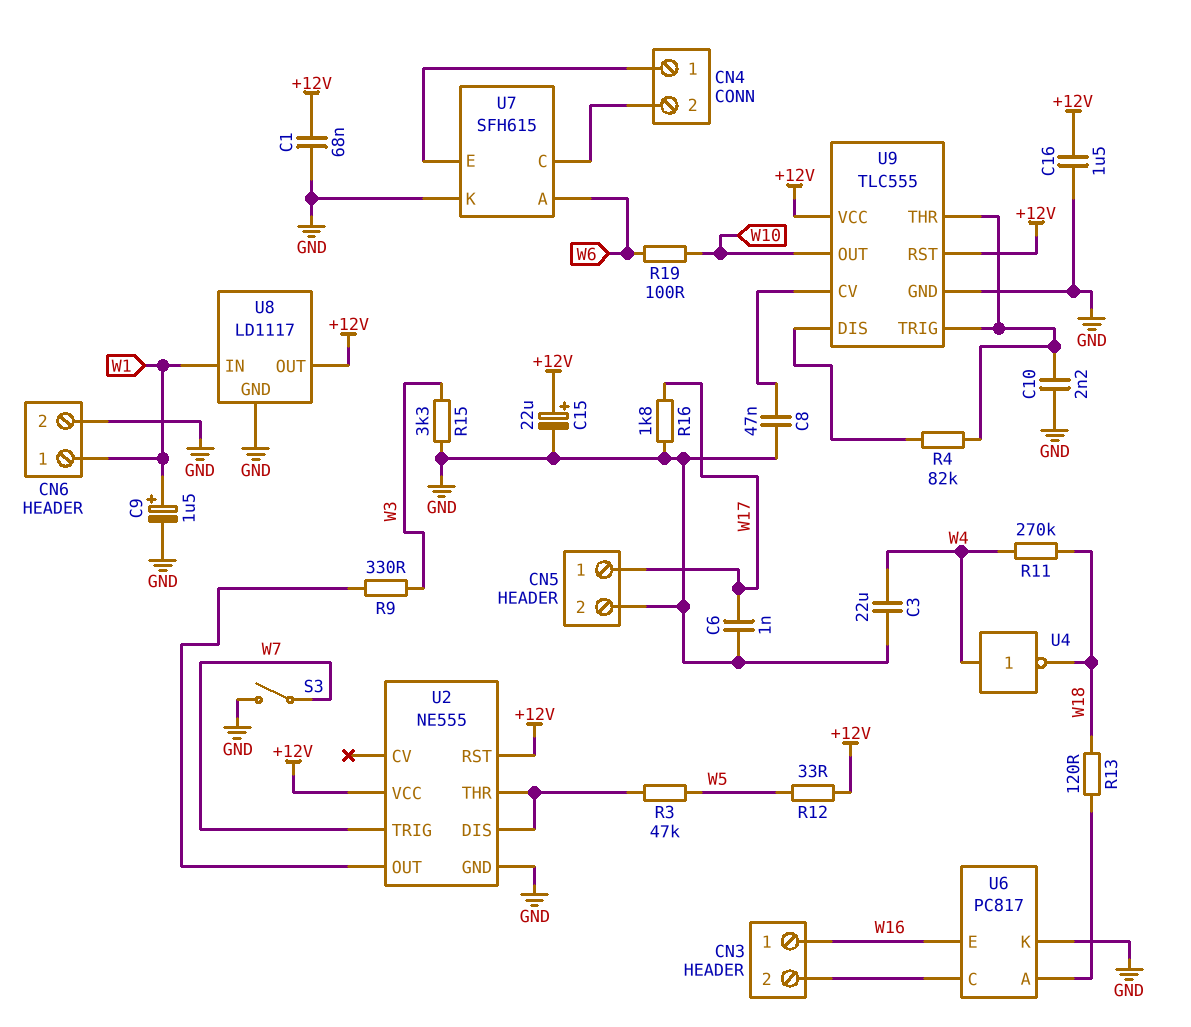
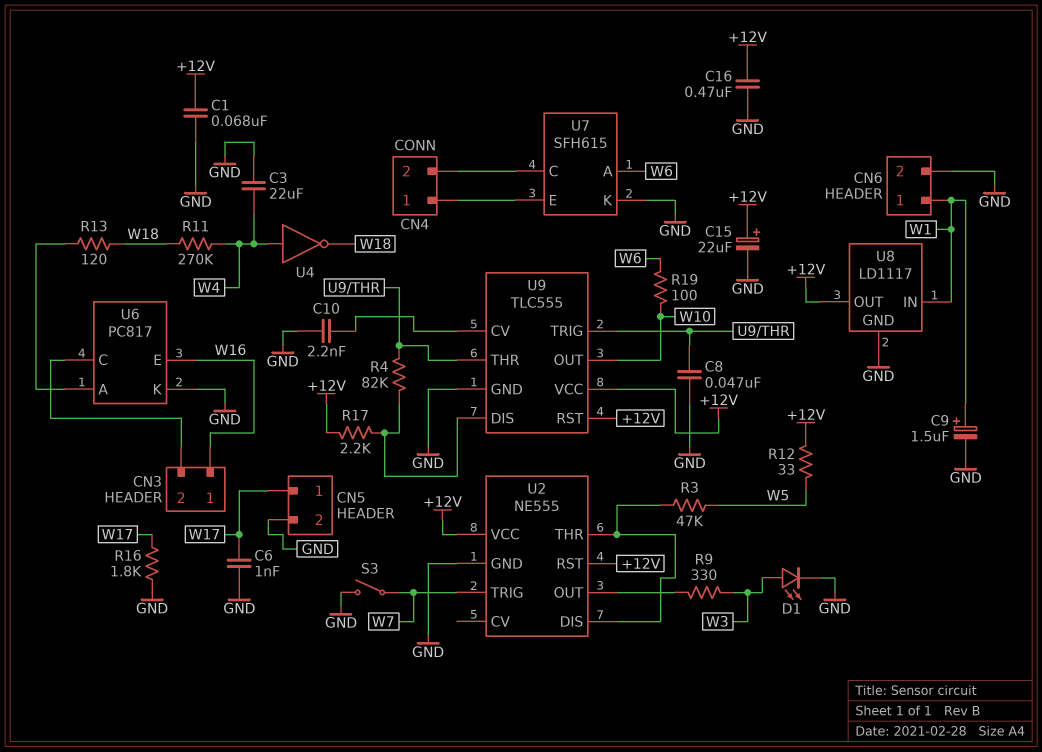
C8: 47nF (GND, U9/CV) -> 47nF (GND, U9/THR)
C10: 2.2nF (GND, U9/THR) -> 2.2nF (GND, U9/CV)
C16: 1.5uF (+12V, GND) -> 470nF (+12V, GND)
D1: none -> LED (A W3, K GND)
R15: 3.3k (GND, W3) -> none
R17: none -> 2.2k (+12V, U9/DIS)

